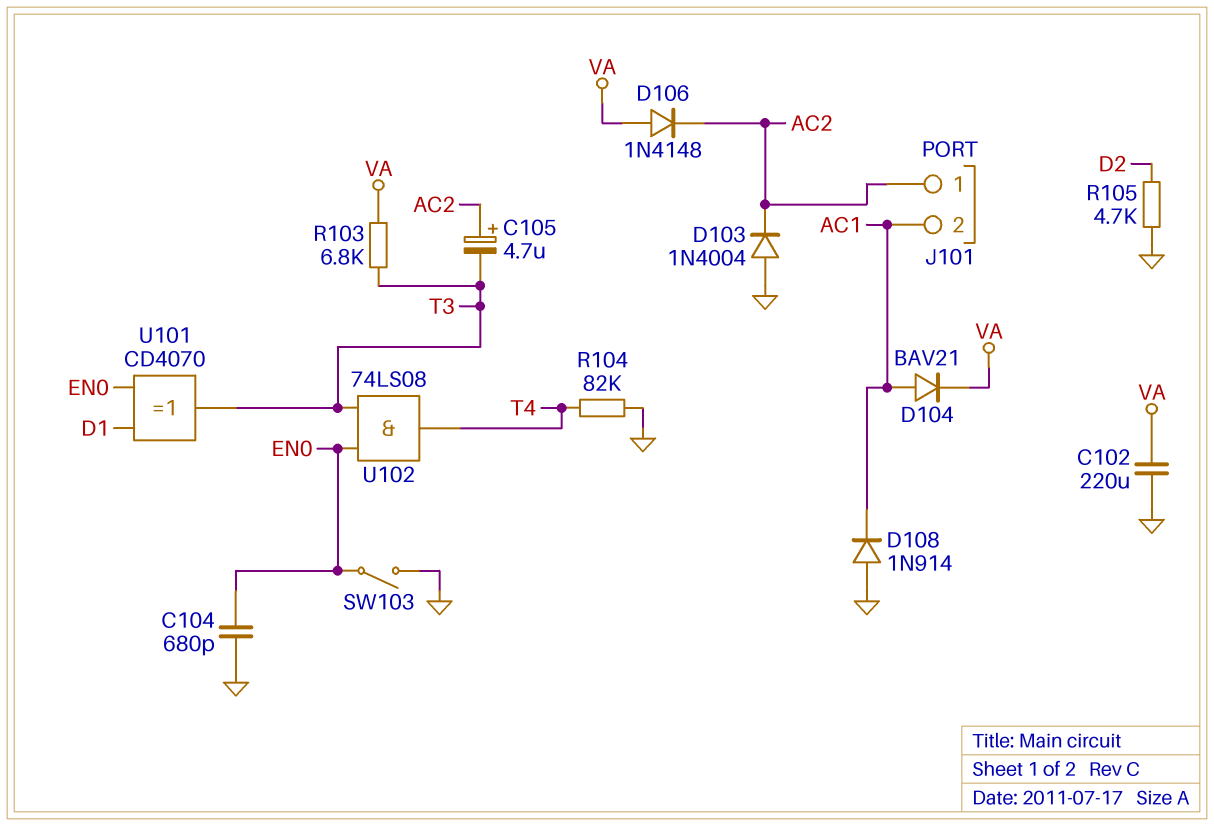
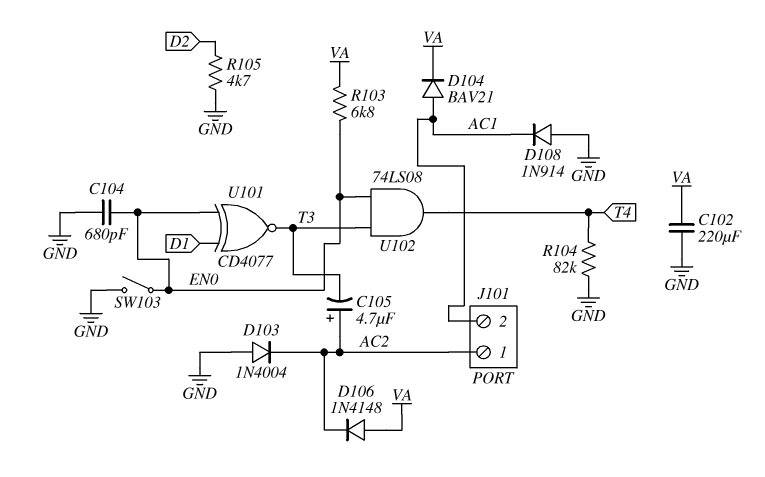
R103: 6.8k (T3, VA) -> 6.8k (EN0, VA)
U101: XOR CD4070 (in D1, in EN0, out T3) -> XNOR CD4077 (in D1, in EN0, out T3)

